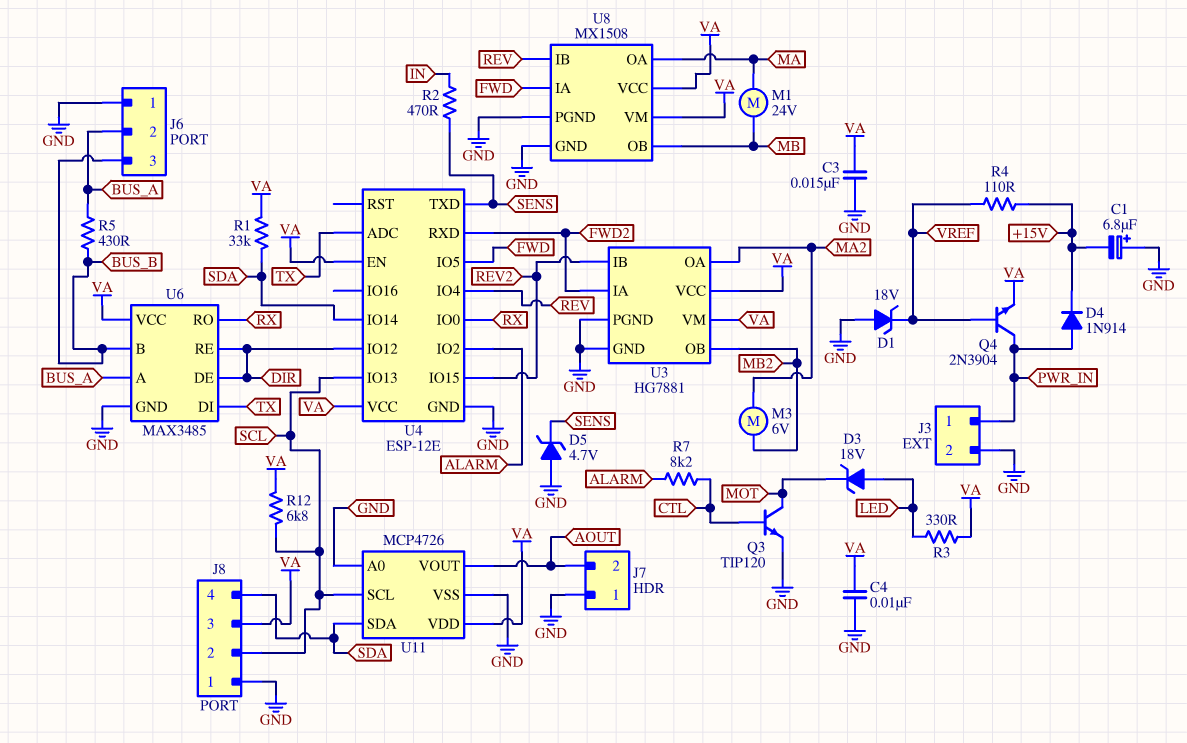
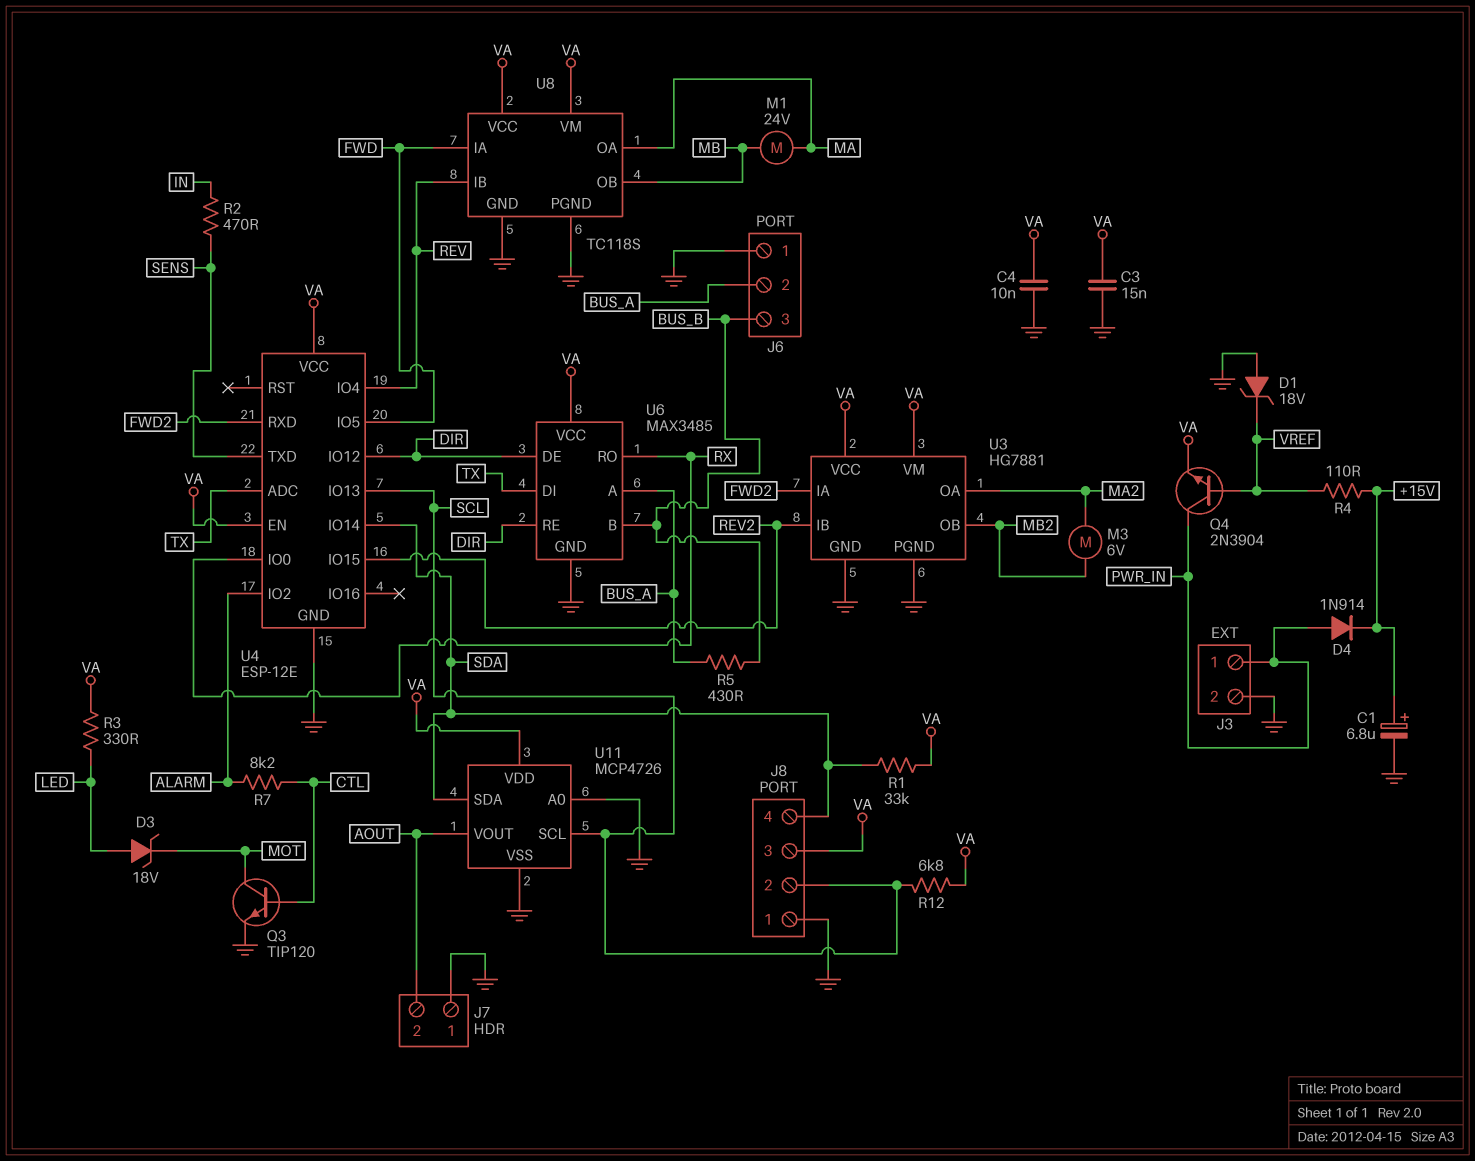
C1: 6.8uF (plus GND, minus +15V) -> 6.8uF (plus +15V, minus GND)
D5: zener 4.7V (A GND, K SENS) -> none
U8: MX1508 -> TC118S

